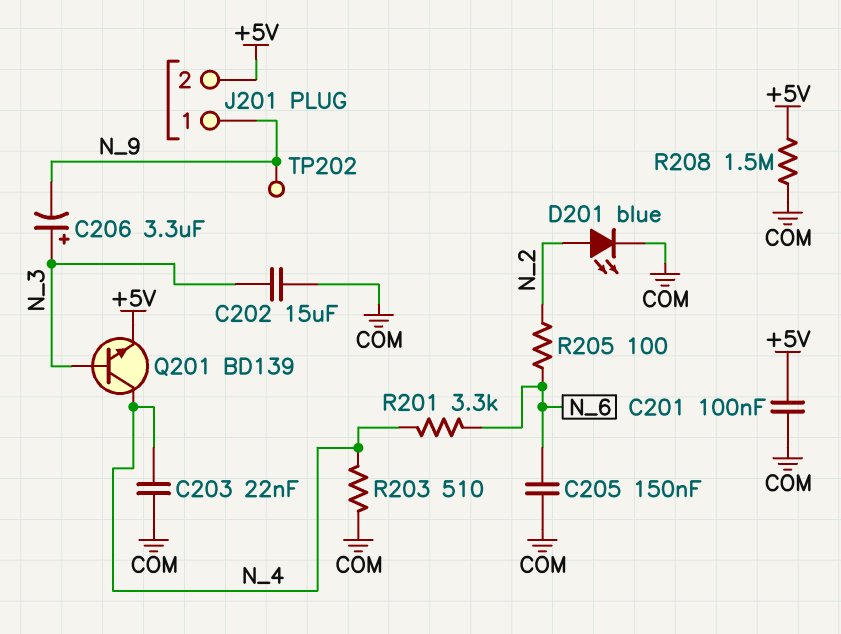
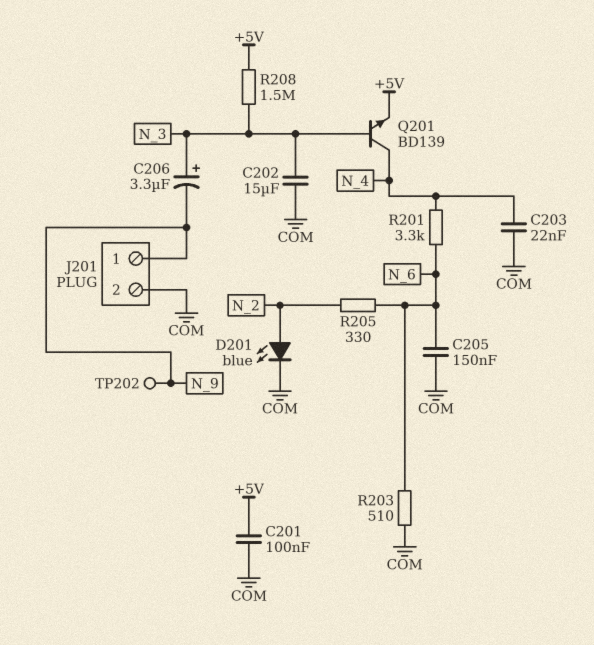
J201 pin 2: +5V -> COM
R203: 510 (COM, N_4) -> 510 (COM, N_6)
R205: 100 (N_2, N_6) -> 330 (N_2, N_6)
R208: 1.5M (+5V, COM) -> 1.5M (+5V, N_3)

